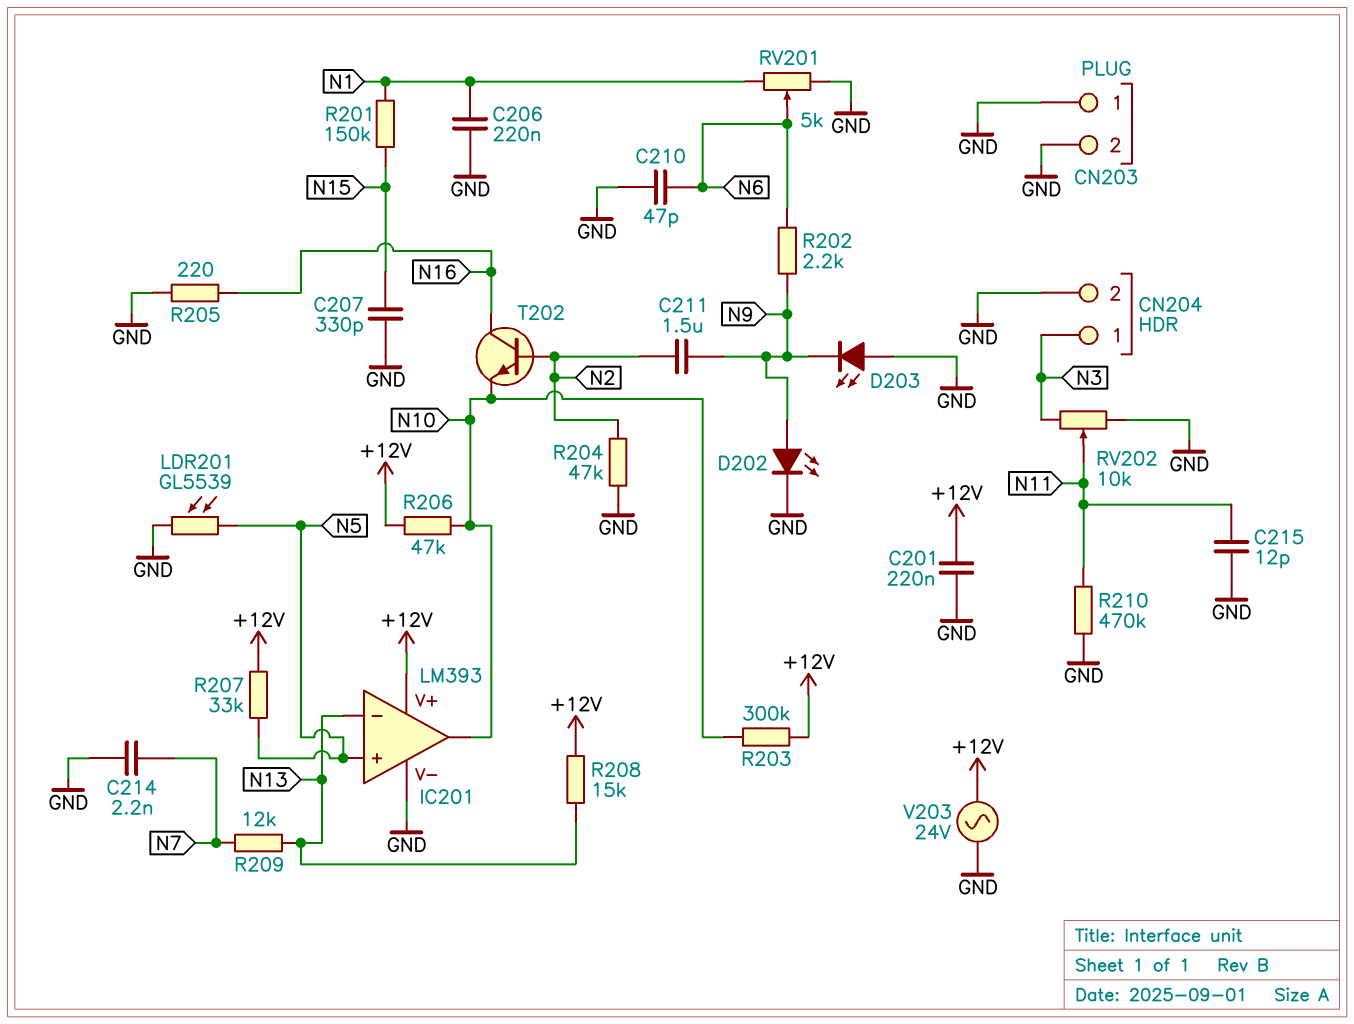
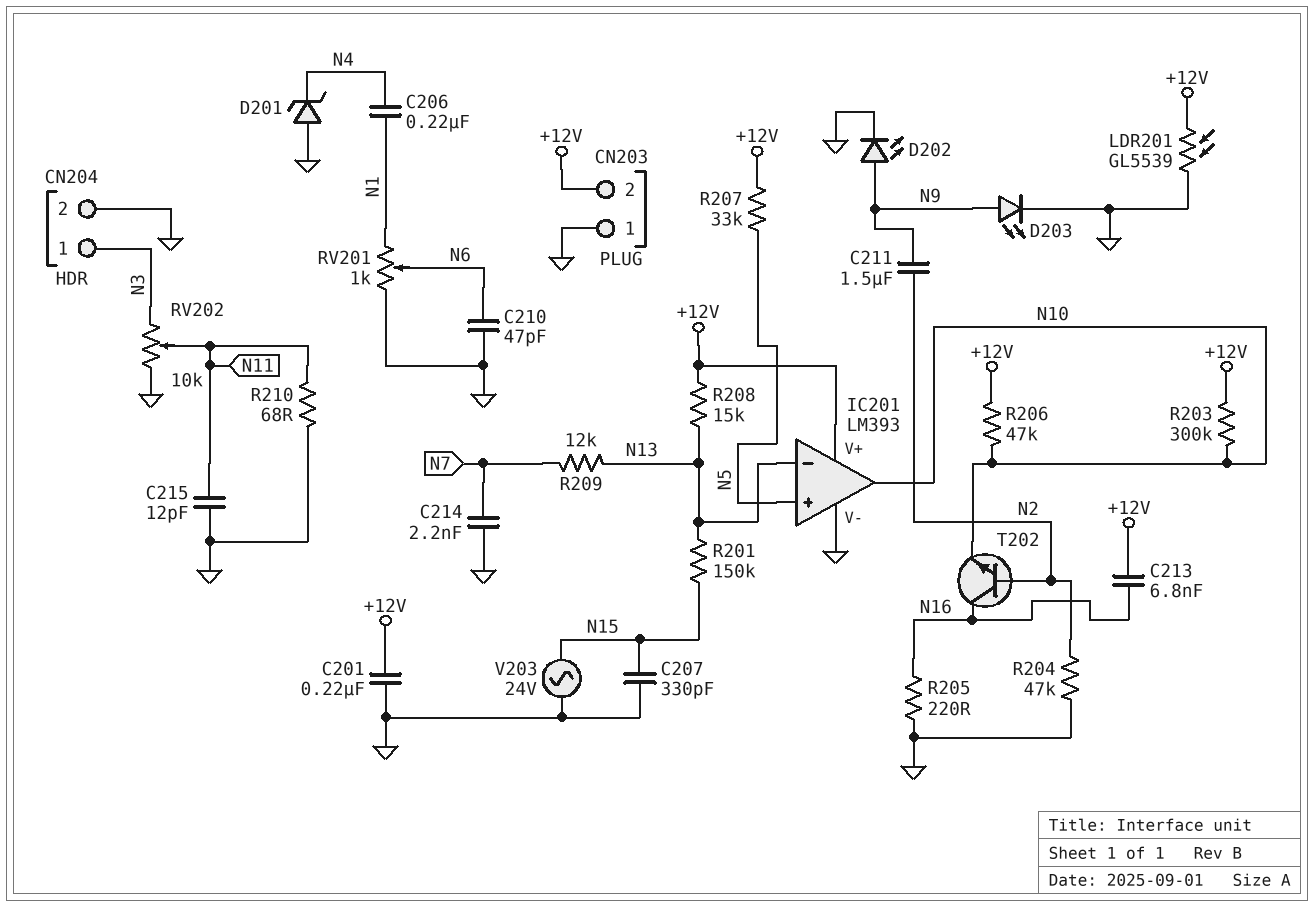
C206: 220nF (GND, N1) -> 220nF (N1, N4)
C213: none -> 6.8nF (+12V, N16)
CN203 pin 2: GND -> +12V
D201: none -> zener (A GND, K N4)
D203: LED (A GND, K N9) -> LED (A N9, K GND)
LDR201: GL5539 (GND, N5) -> GL5539 (+12V, GND)
R201: 150k (N1, N15) -> 150k (N13, N15)
R202: 2.2k (N6, N9) -> none
R210: 470k (GND, N11) -> 68 (GND, N11)
RV201: 5k (GND, N1, wiper N6) -> 1k (GND, N1, wiper N6)
V203: AC 24V (+12V, GND) -> AC 24V (GND, N15)

